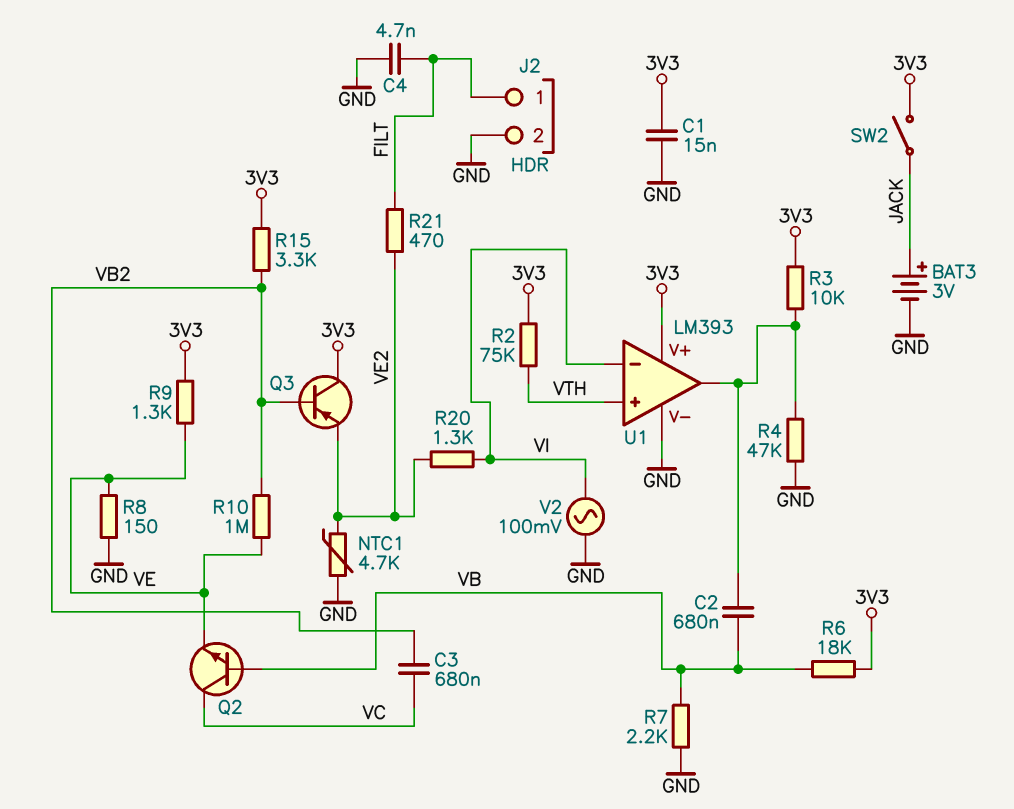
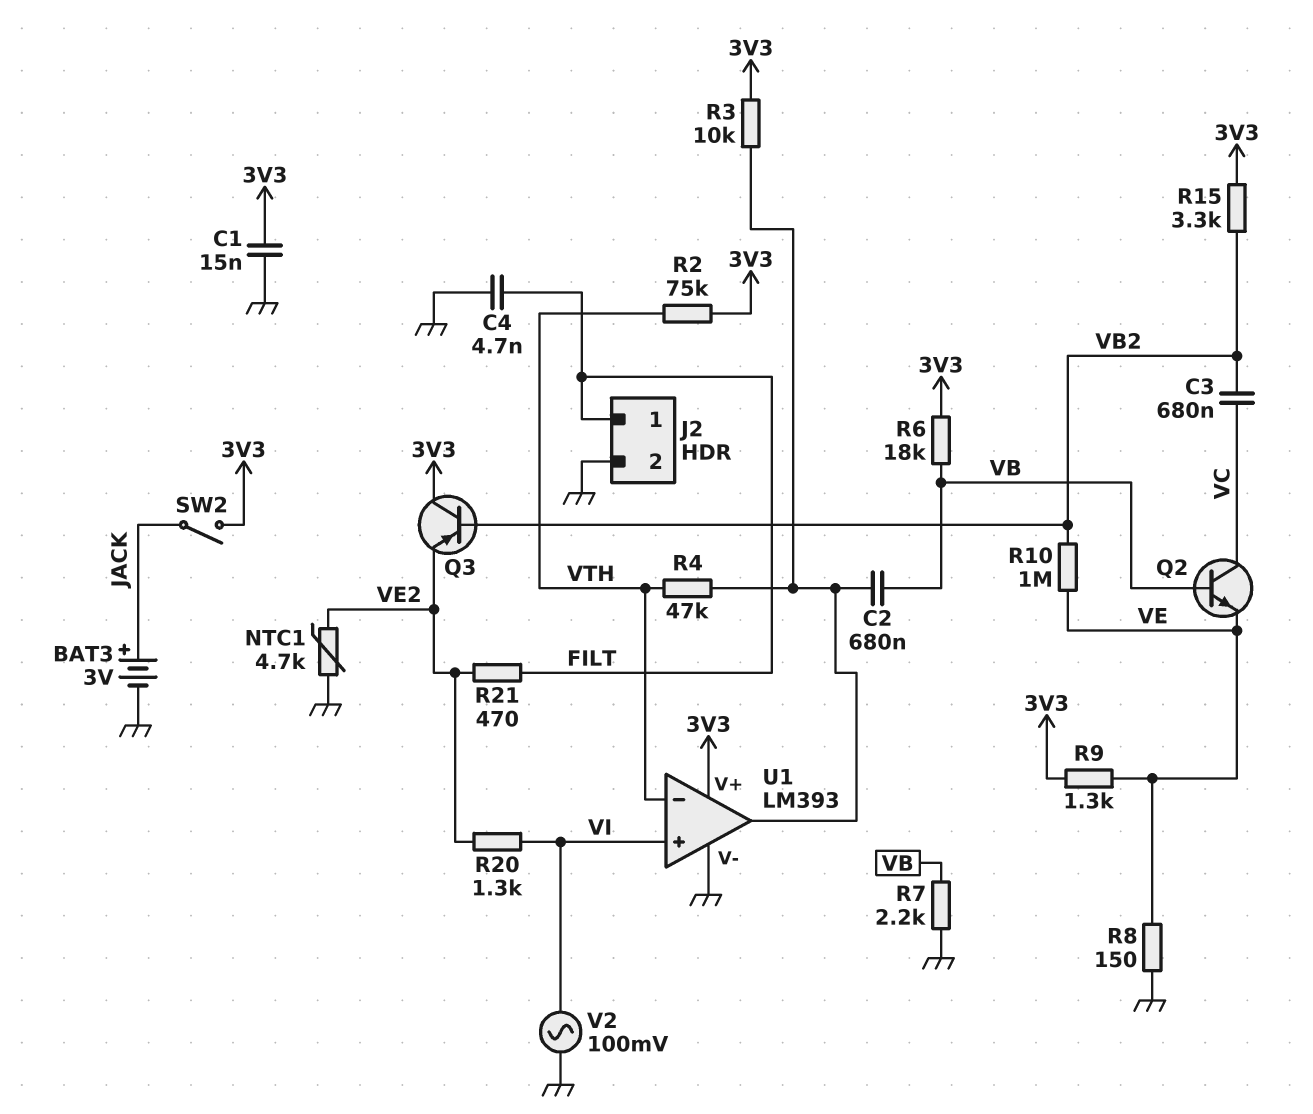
R4: 47k (GND, U1/out) -> 47k (U1/out, VTH)
U1 pin in+: VTH -> VI
U1 pin in-: VI -> VTH

